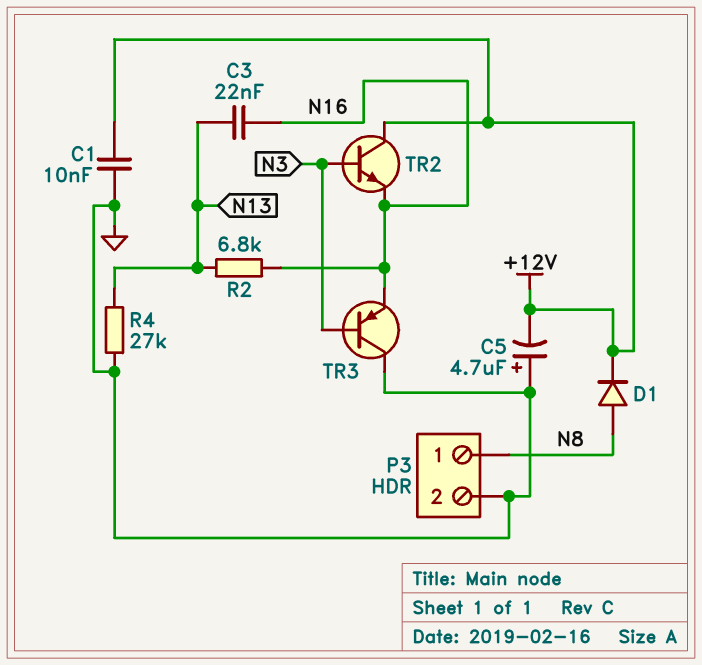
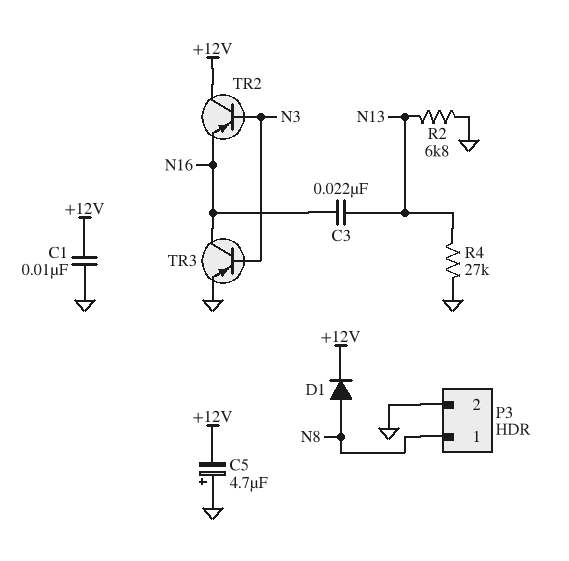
R2: 6.8k (N13, N16) -> 6.8k (GND, N13)
TR2: NPN (B N3, C +12V, E N16) -> PNP (B N3, C +12V, E N16)
TR3: PNP (B N3, C GND, E N16) -> PNP (B N3, C N16, E GND)

